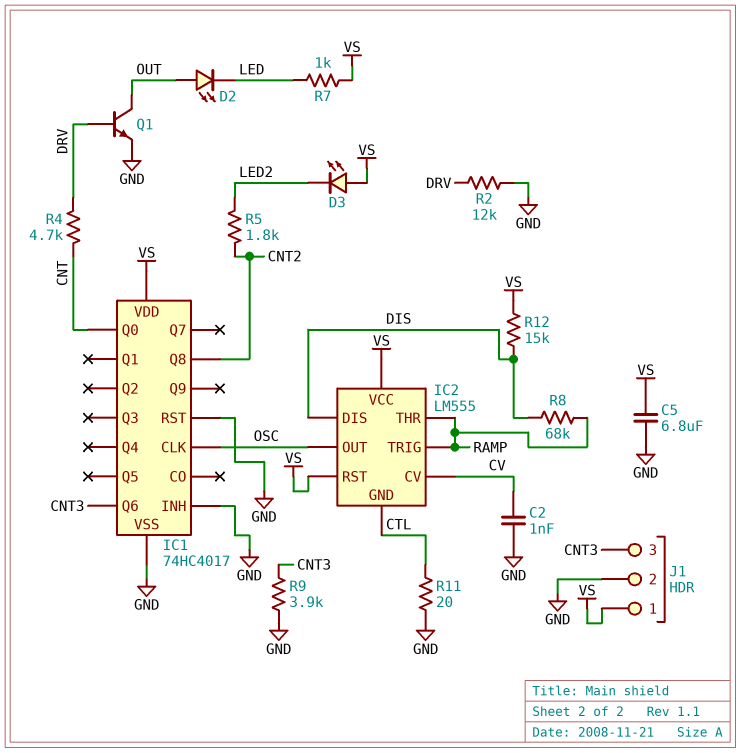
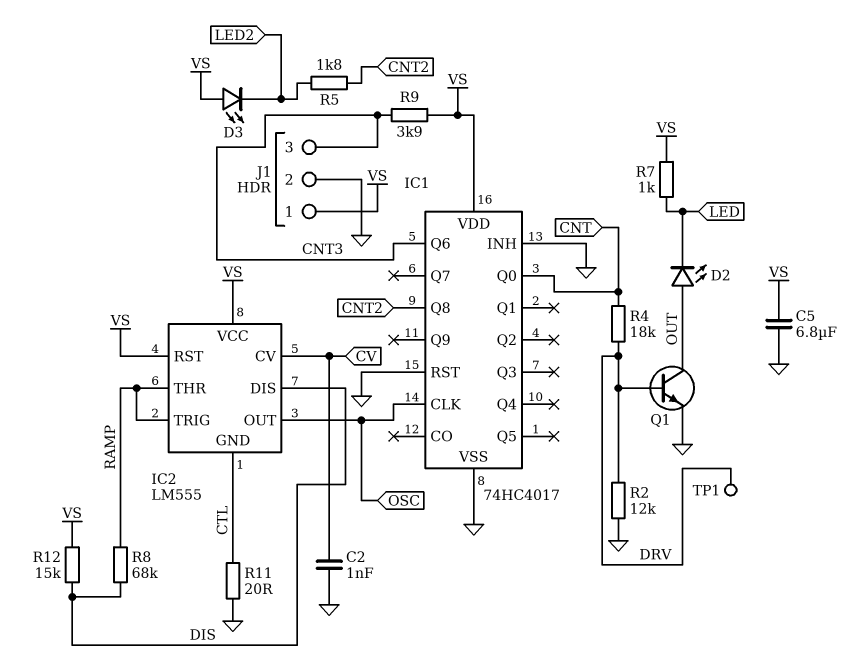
R4: 4.7k (CNT, DRV) -> 18k (CNT, DRV)
R9: 3.9k (CNT3, GND) -> 3.9k (CNT3, VS)
TP1: none -> test point (DRV)

